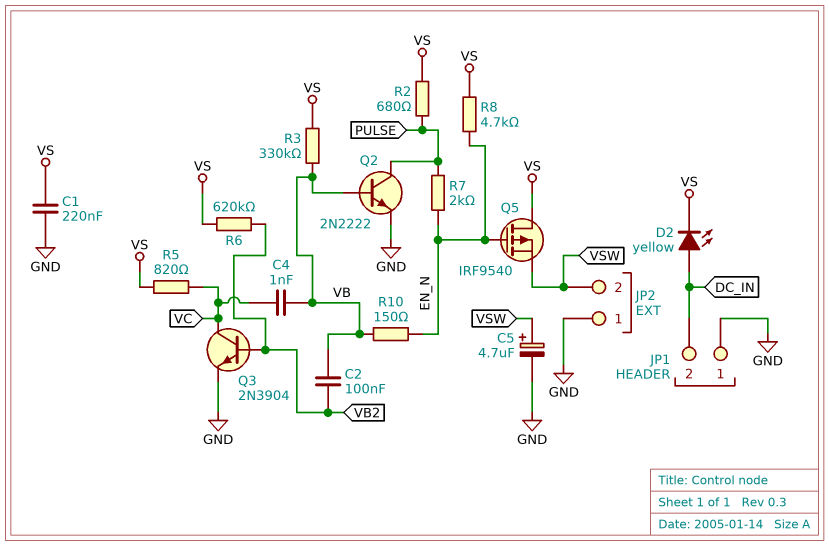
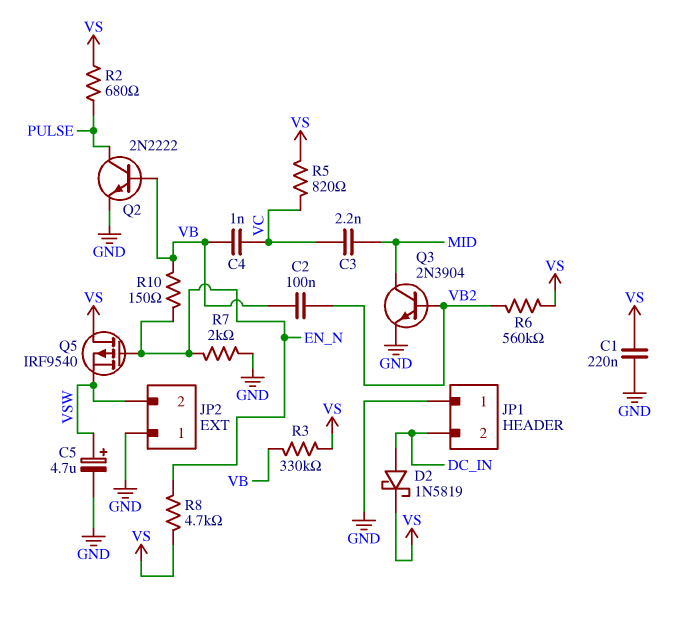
C3: none -> 2.2nF (MID, VC)
D2: LED yellow (A DC_IN, K VS) -> schottky 1N5819 (A DC_IN, K VS)
Q3: NPN 2N3904 (B VB2, C VC, E GND) -> NPN 2N3904 (B VB2, C MID, E GND)
R6: 620k (VB2, VS) -> 560k (VB2, VS)
R7: 2k (EN_N, PULSE) -> 2k (EN_N, GND)

